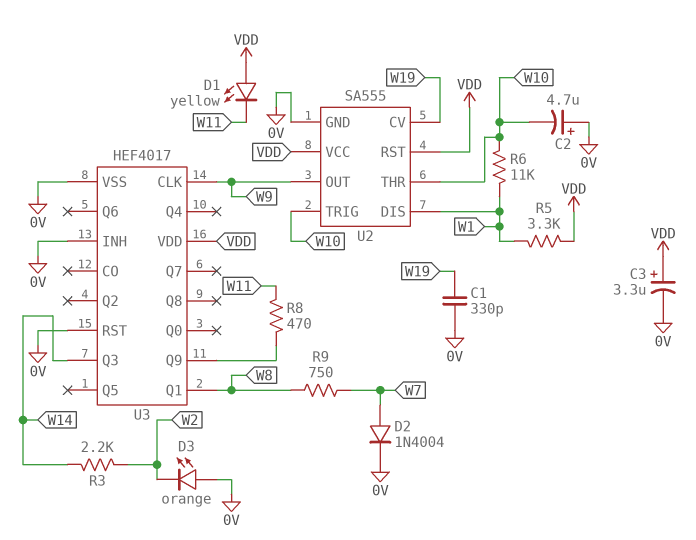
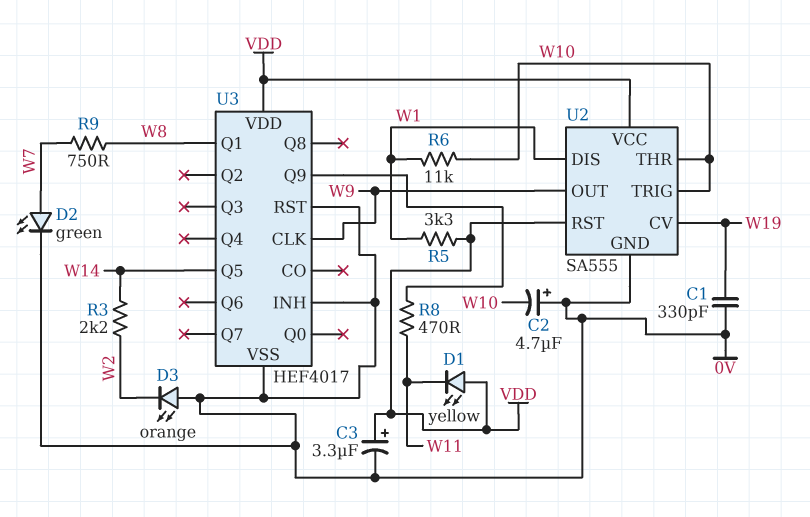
D2: diode 1N4004 (A W7, K 0V) -> LED green (A W7, K 0V)
U3 pin Q3: W14 -> none
U3 pin Q5: none -> W14

